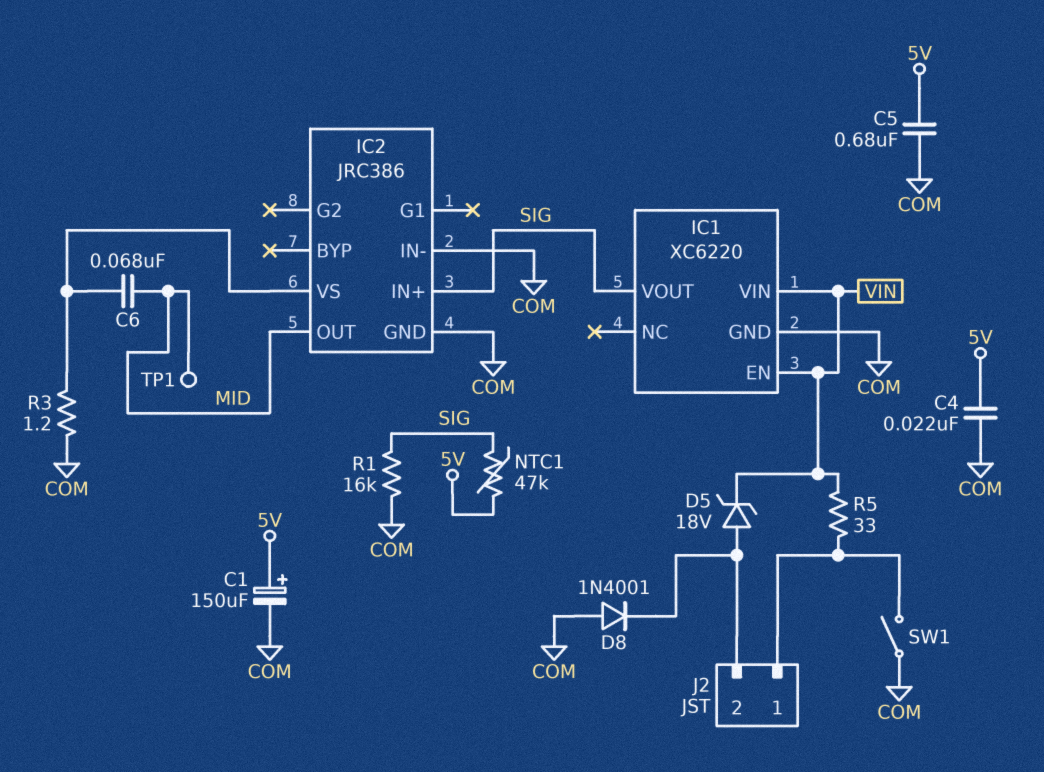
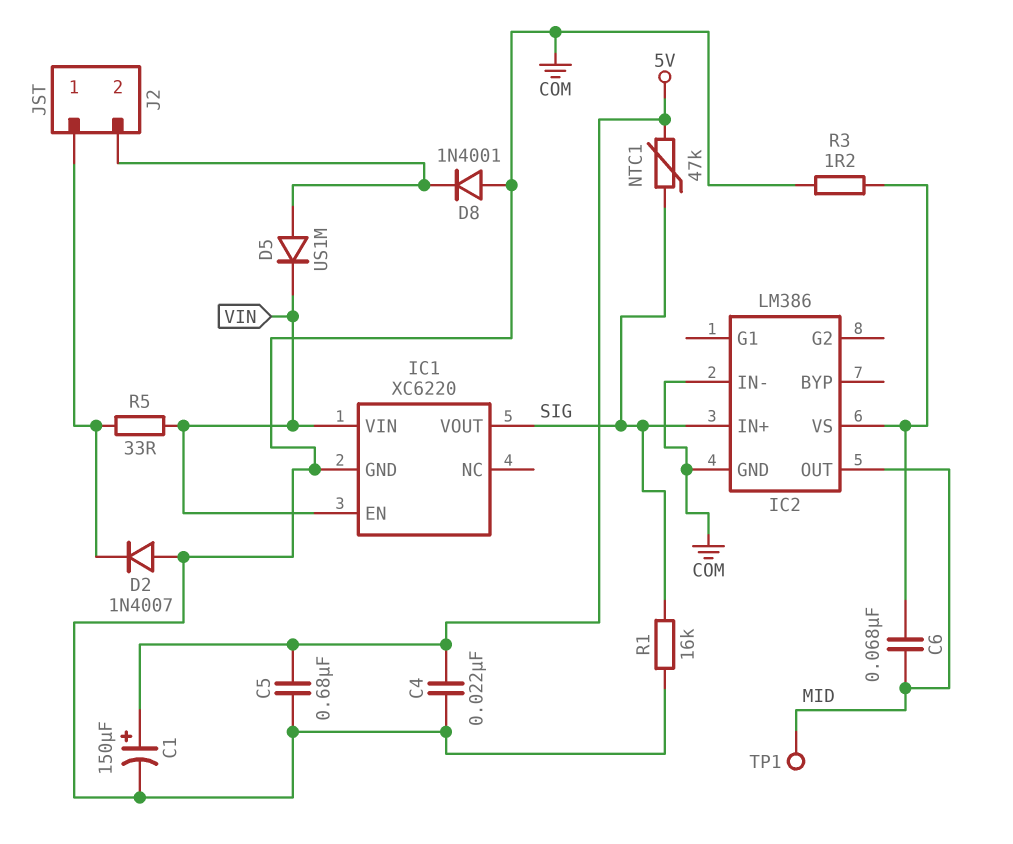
D2: none -> diode 1N4007 (A COM, K J2/1)
D5: zener 18V (A J2/2, K VIN) -> diode US1M (A J2/2, K VIN)
IC2: JRC386 -> LM386
SW1: switch (COM, J2/1) -> none

